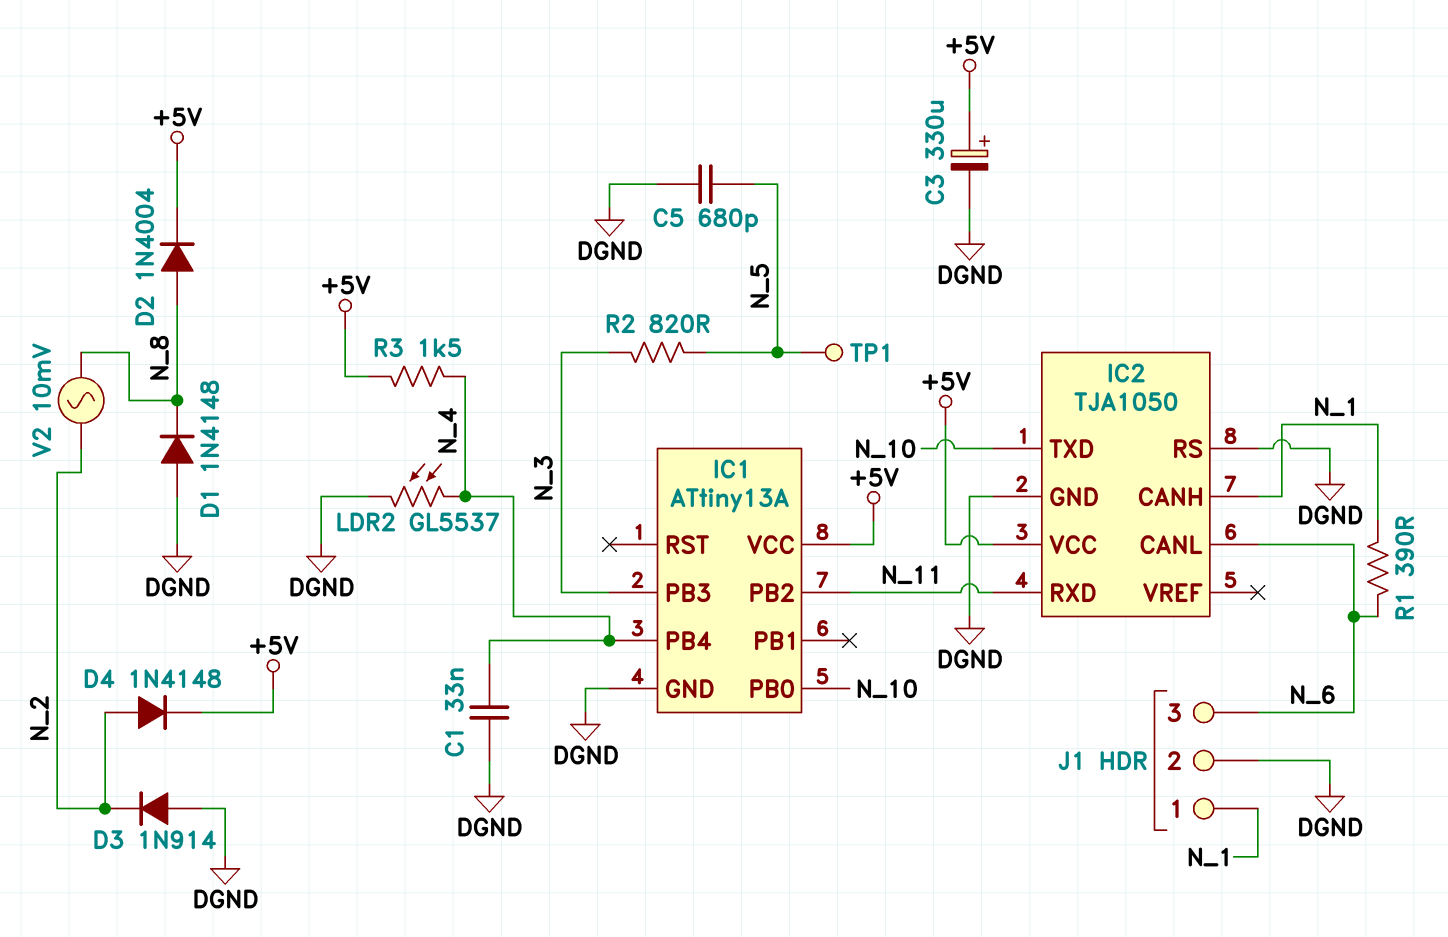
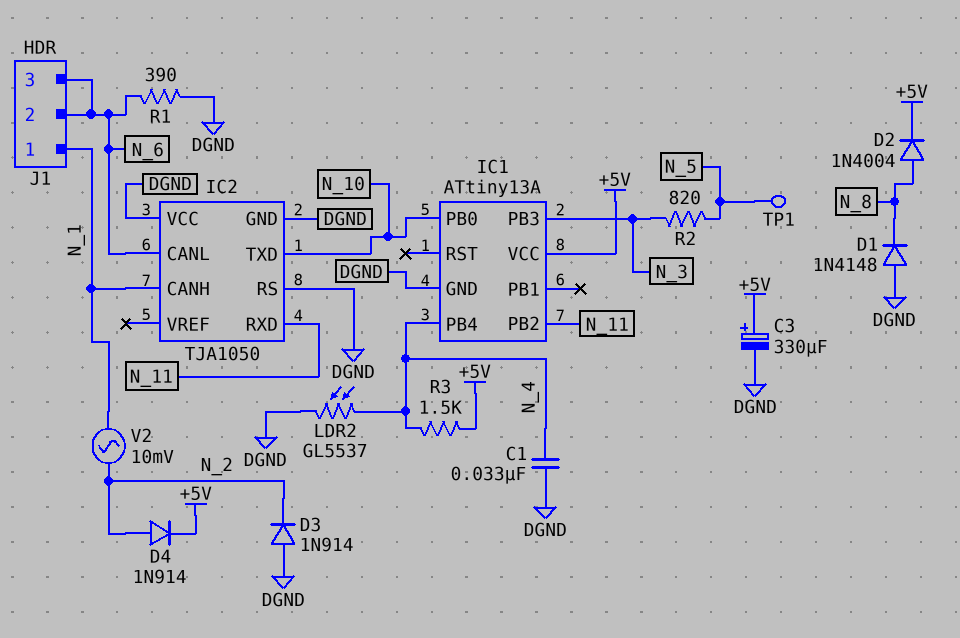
C5: 680pF (DGND, N_5) -> none
D4: diode 1N4148 (A N_2, K +5V) -> diode 1N914 (A N_2, K +5V)
IC2 pin VCC: +5V -> DGND
J1 pin 2: DGND -> N_6
R1: 390 (N_1, N_6) -> 390 (DGND, N_6)
V2: AC 10mV (N_2, N_8) -> AC 10mV (N_1, N_2)

